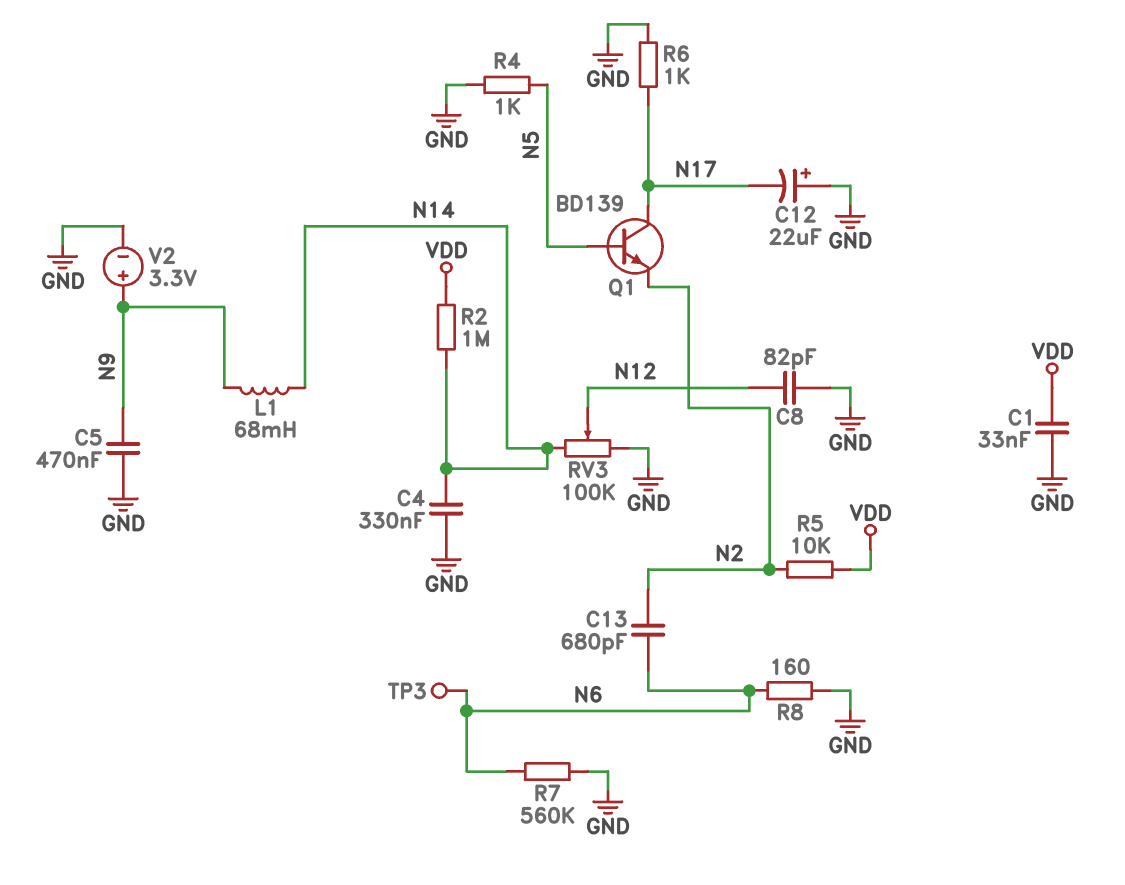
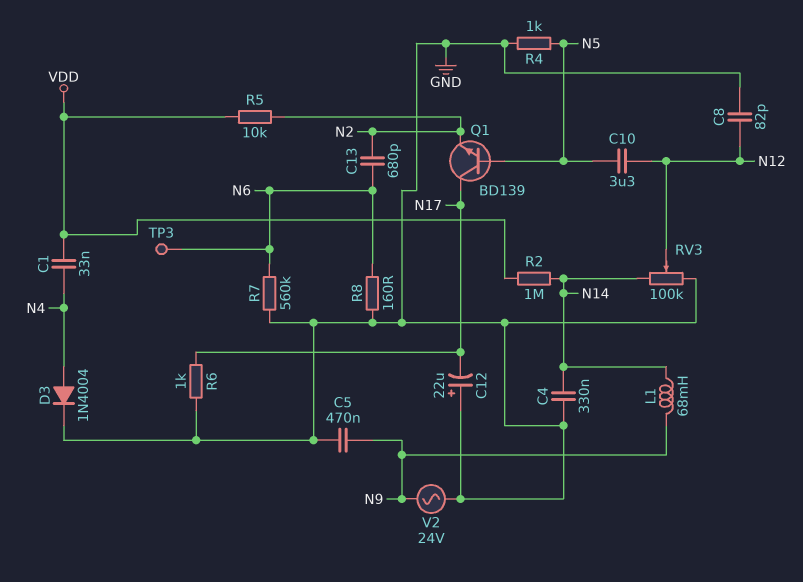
C1: 33nF (GND, VDD) -> 33nF (N4, VDD)
C10: none -> 3.3uF (N5, N12)
D3: none -> diode 1N4004 (A N4, K GND)
V2: 3.3V (plus N9, minus GND) -> AC 24V (GND, N9)

